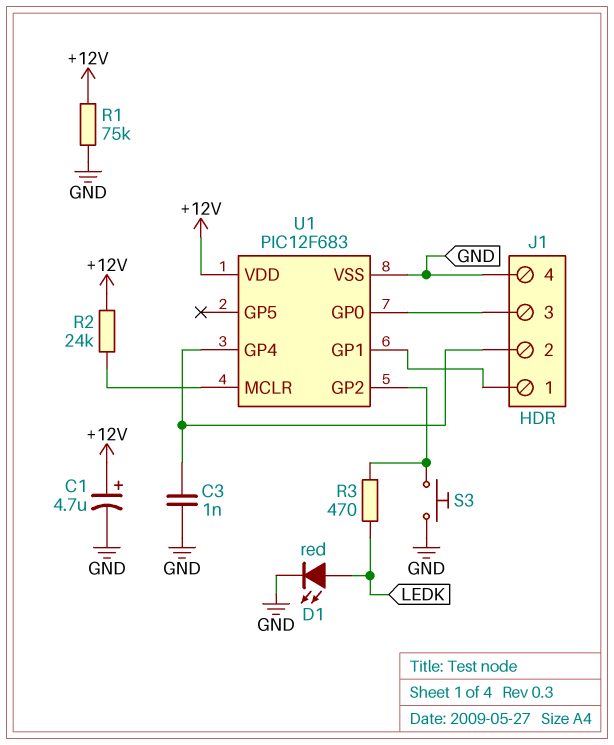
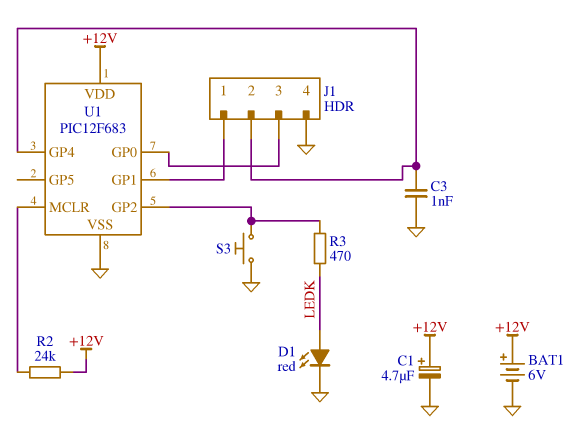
BAT1: none -> 6V (plus +12V, minus GND)
R1: 75k (+12V, GND) -> none

